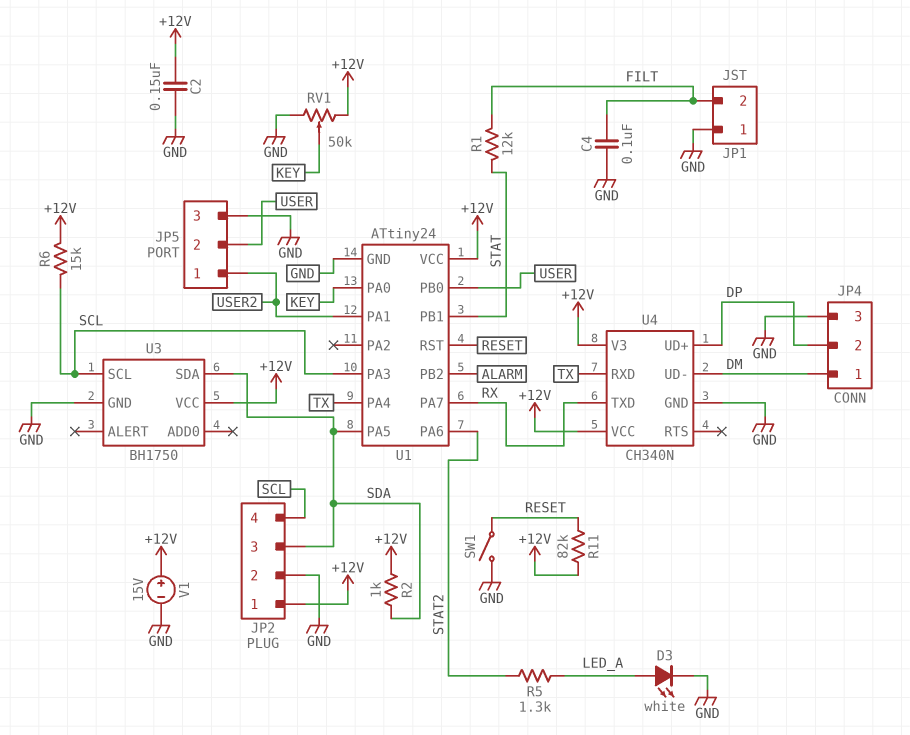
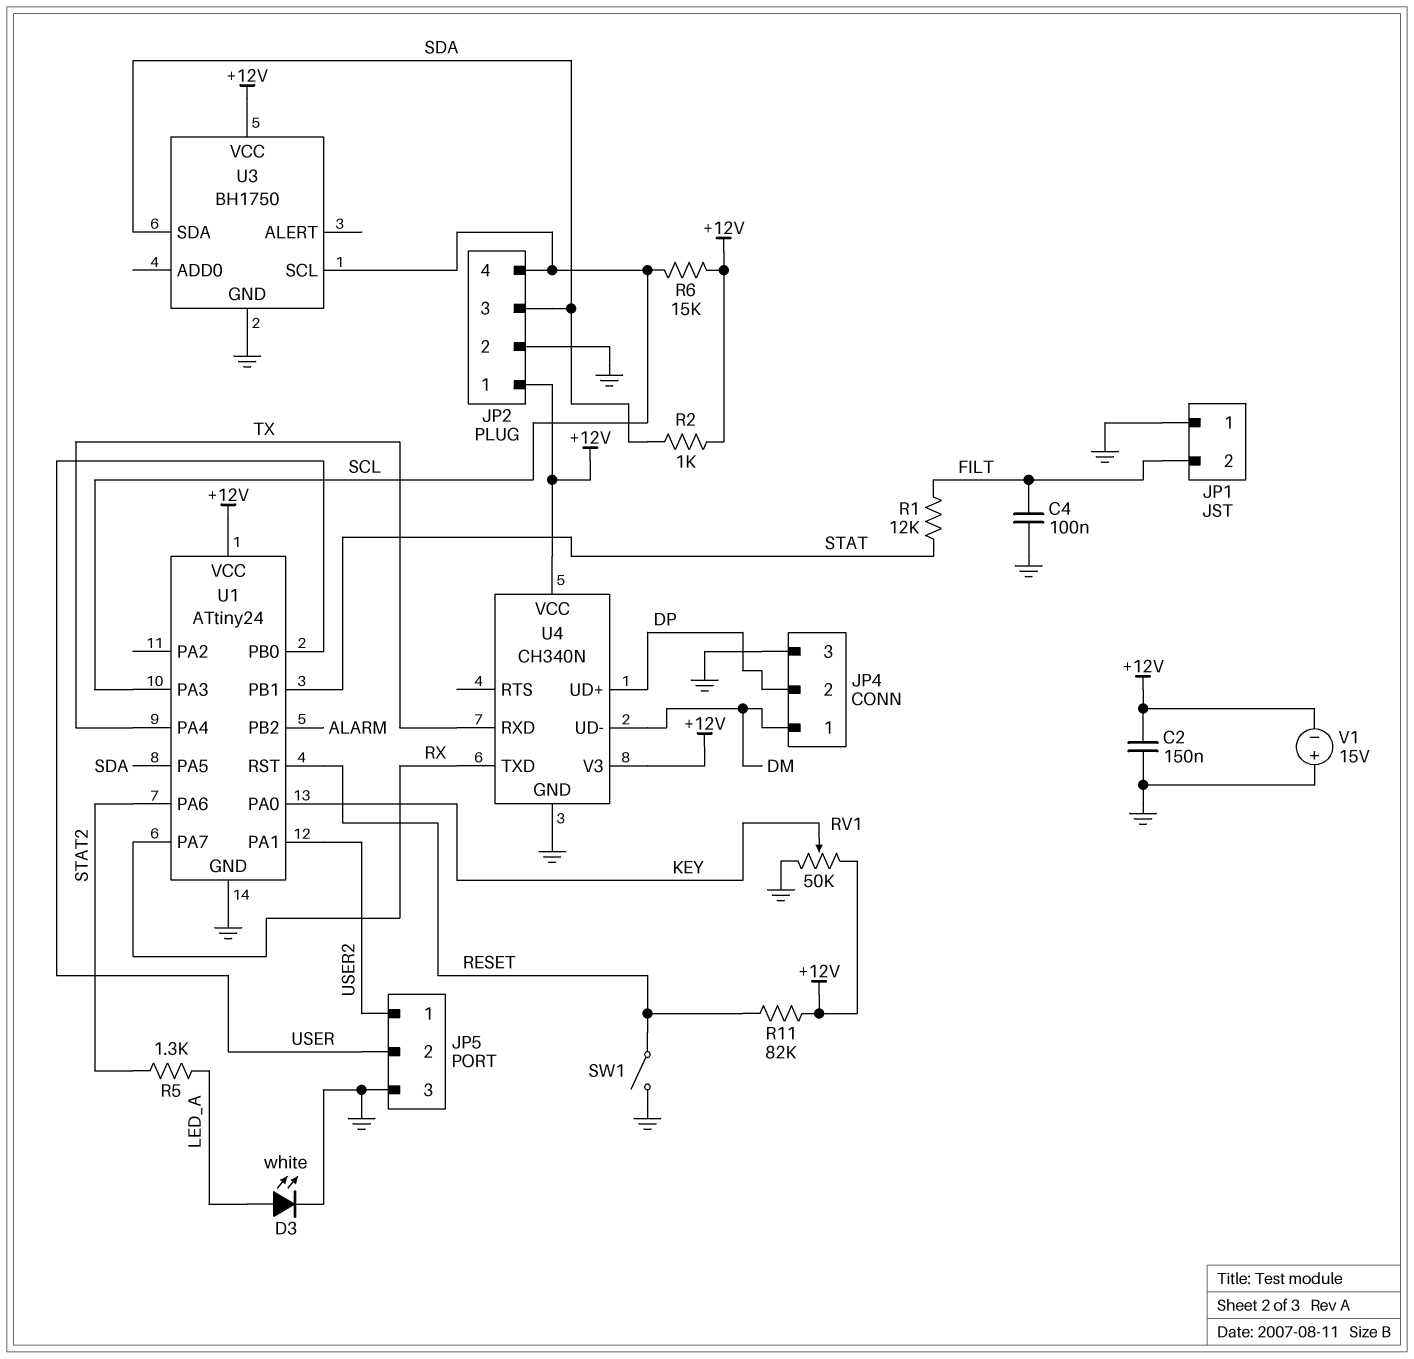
V1: 15V (plus +12V, minus GND) -> 15V (plus GND, minus +12V)

